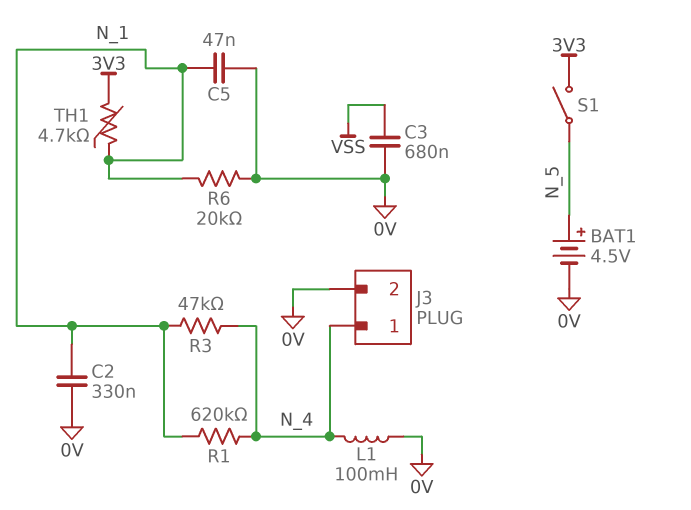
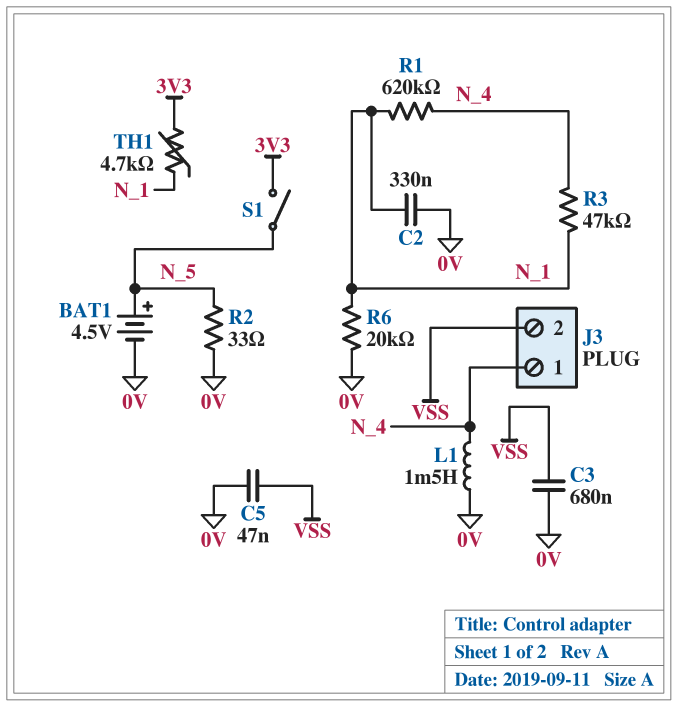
C5: 47nF (0V, N_1) -> 47nF (0V, VSS)
J3 pin 2: 0V -> VSS
L1: 100mH (0V, N_4) -> 1.5mH (0V, N_4)
R2: none -> 33 (0V, N_5)

